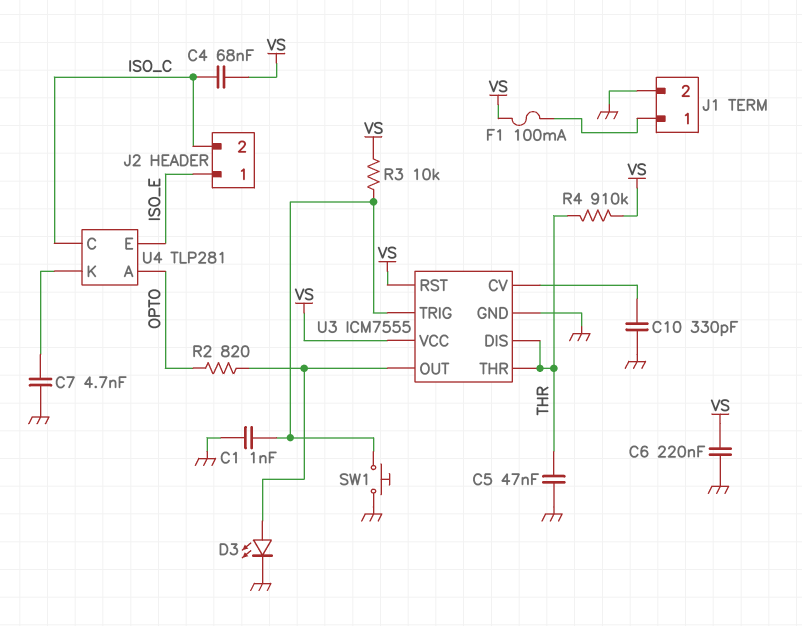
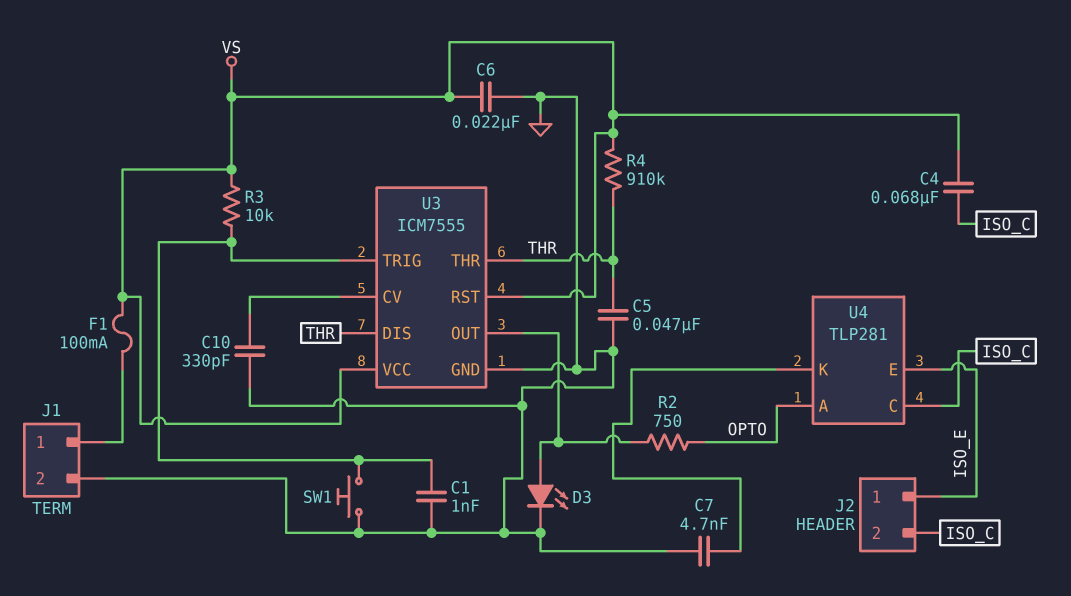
C6: 220nF (GND, VS) -> 22nF (GND, VS)
R2: 820 (OPTO, U3/OUT) -> 750 (OPTO, U3/OUT)

